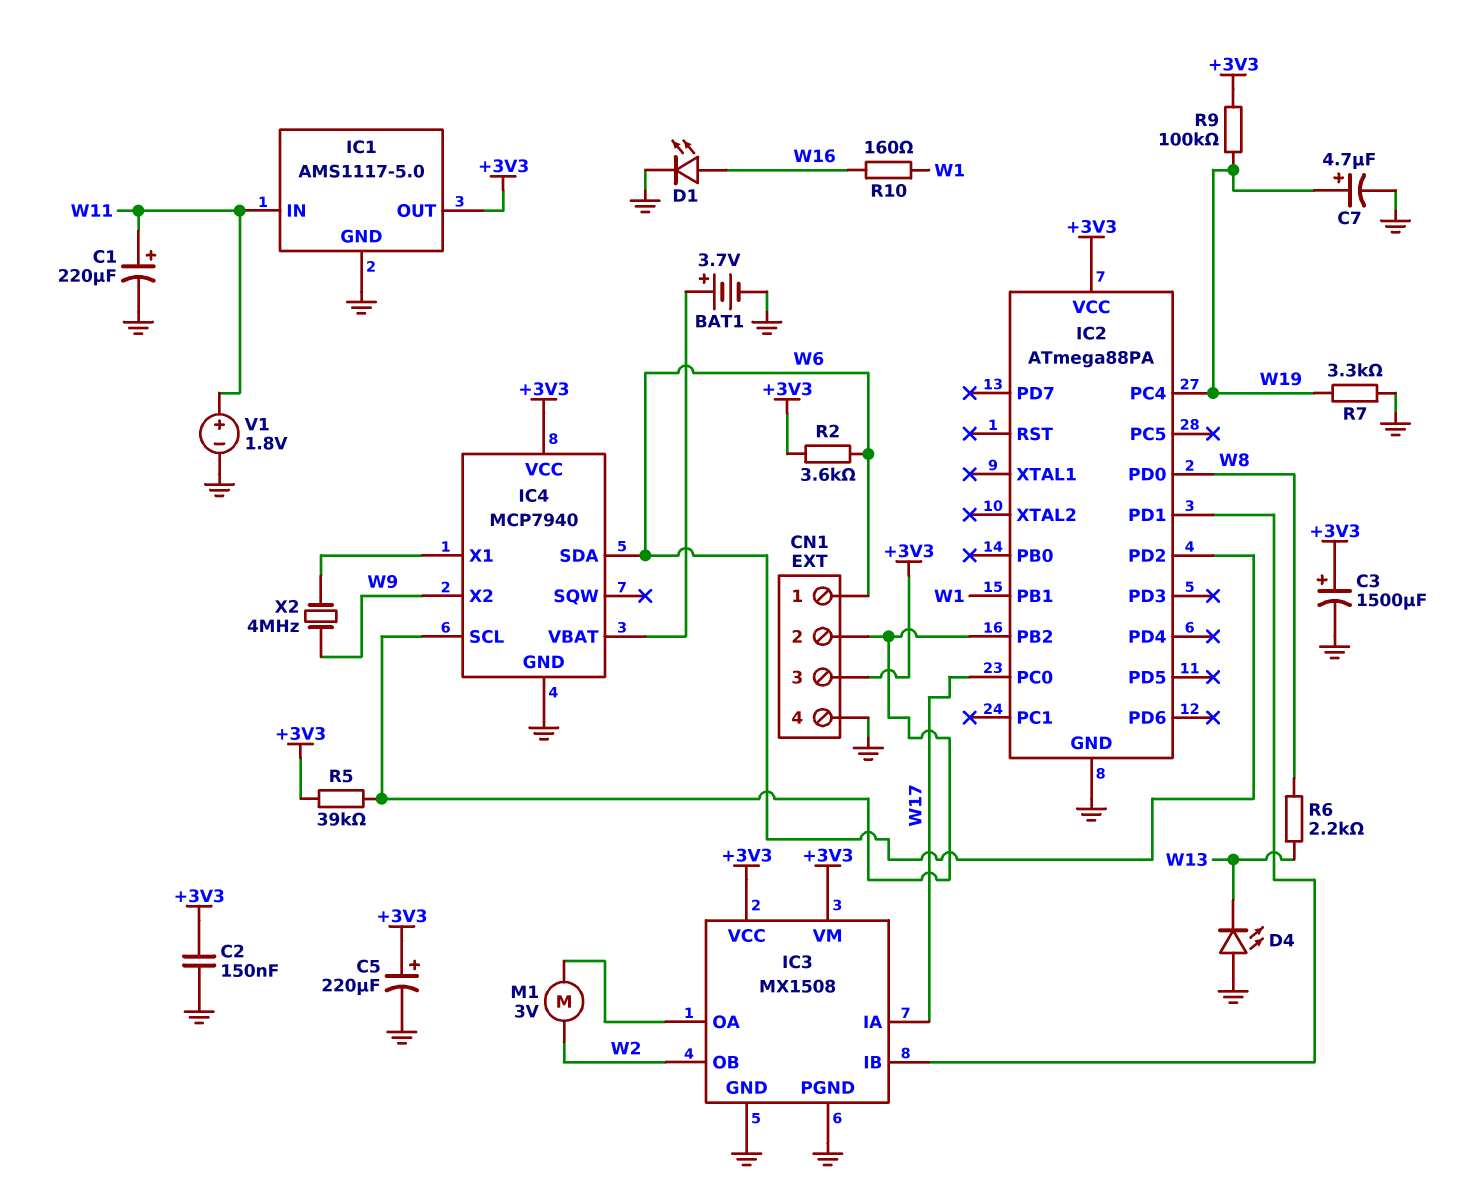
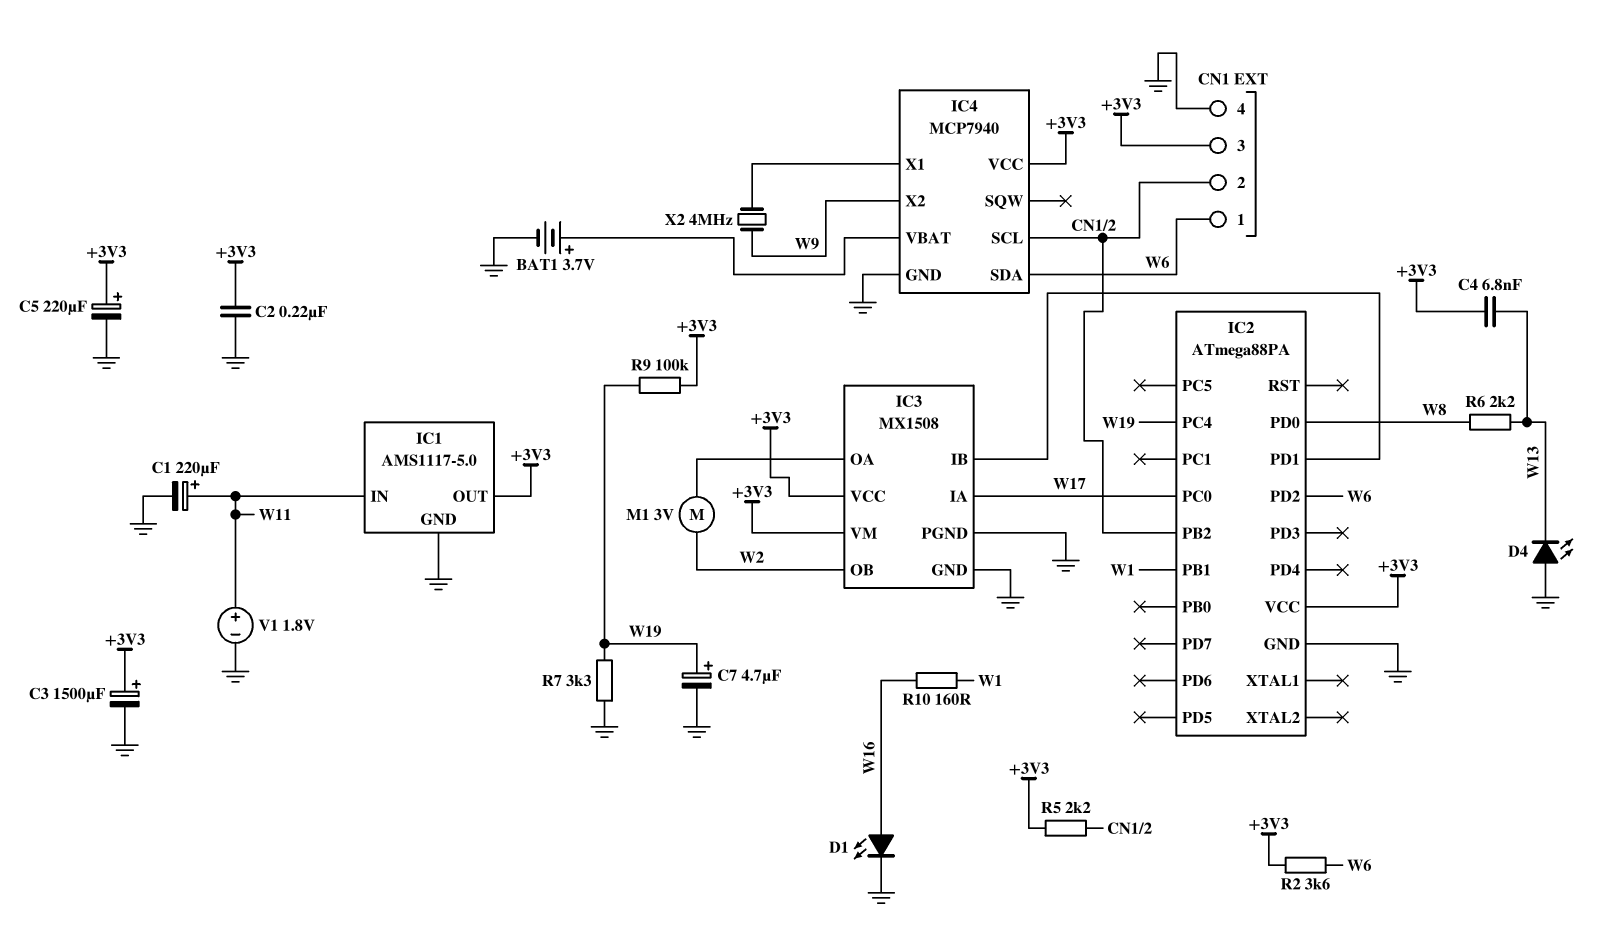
C2: 150nF (+3V3, GND) -> 220nF (+3V3, GND)
C4: none -> 6.8nF (+3V3, W13)
R5: 39k (+3V3, CN1/2) -> 2.2k (+3V3, CN1/2)

